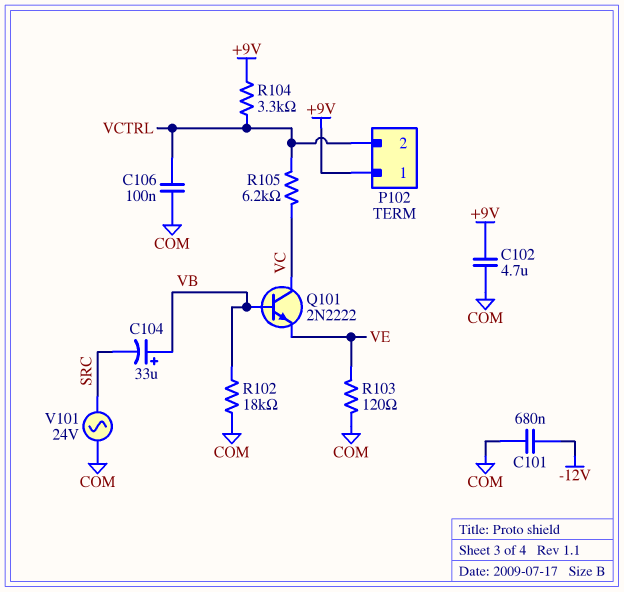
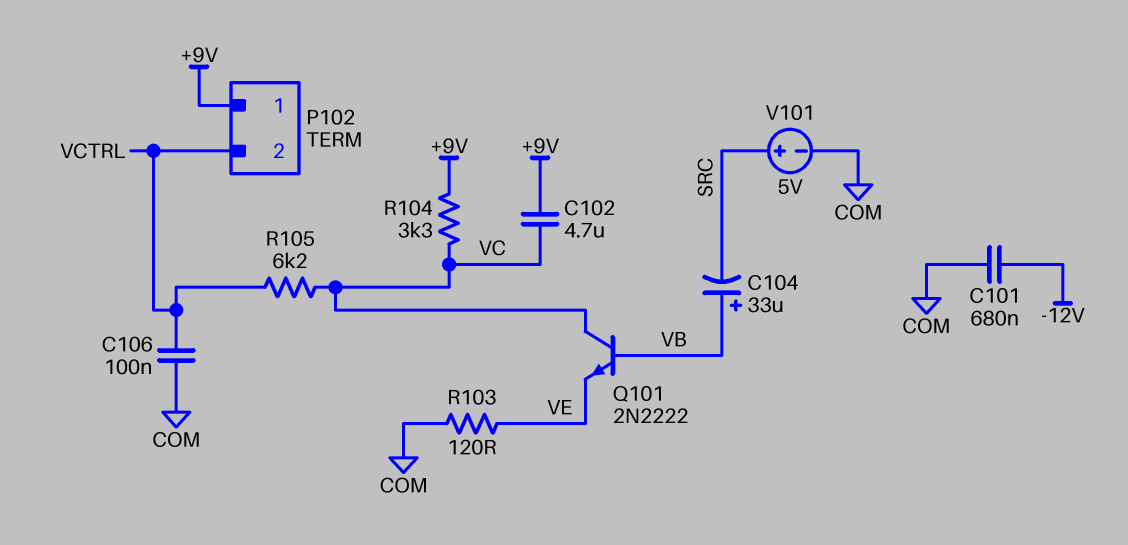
C102: 4.7uF (+9V, COM) -> 4.7uF (+9V, VC)
R102: 18k (COM, VB) -> none
R104: 3.3k (+9V, VCTRL) -> 3.3k (+9V, VC)
V101: AC 24V (COM, SRC) -> 5V (plus SRC, minus COM)

